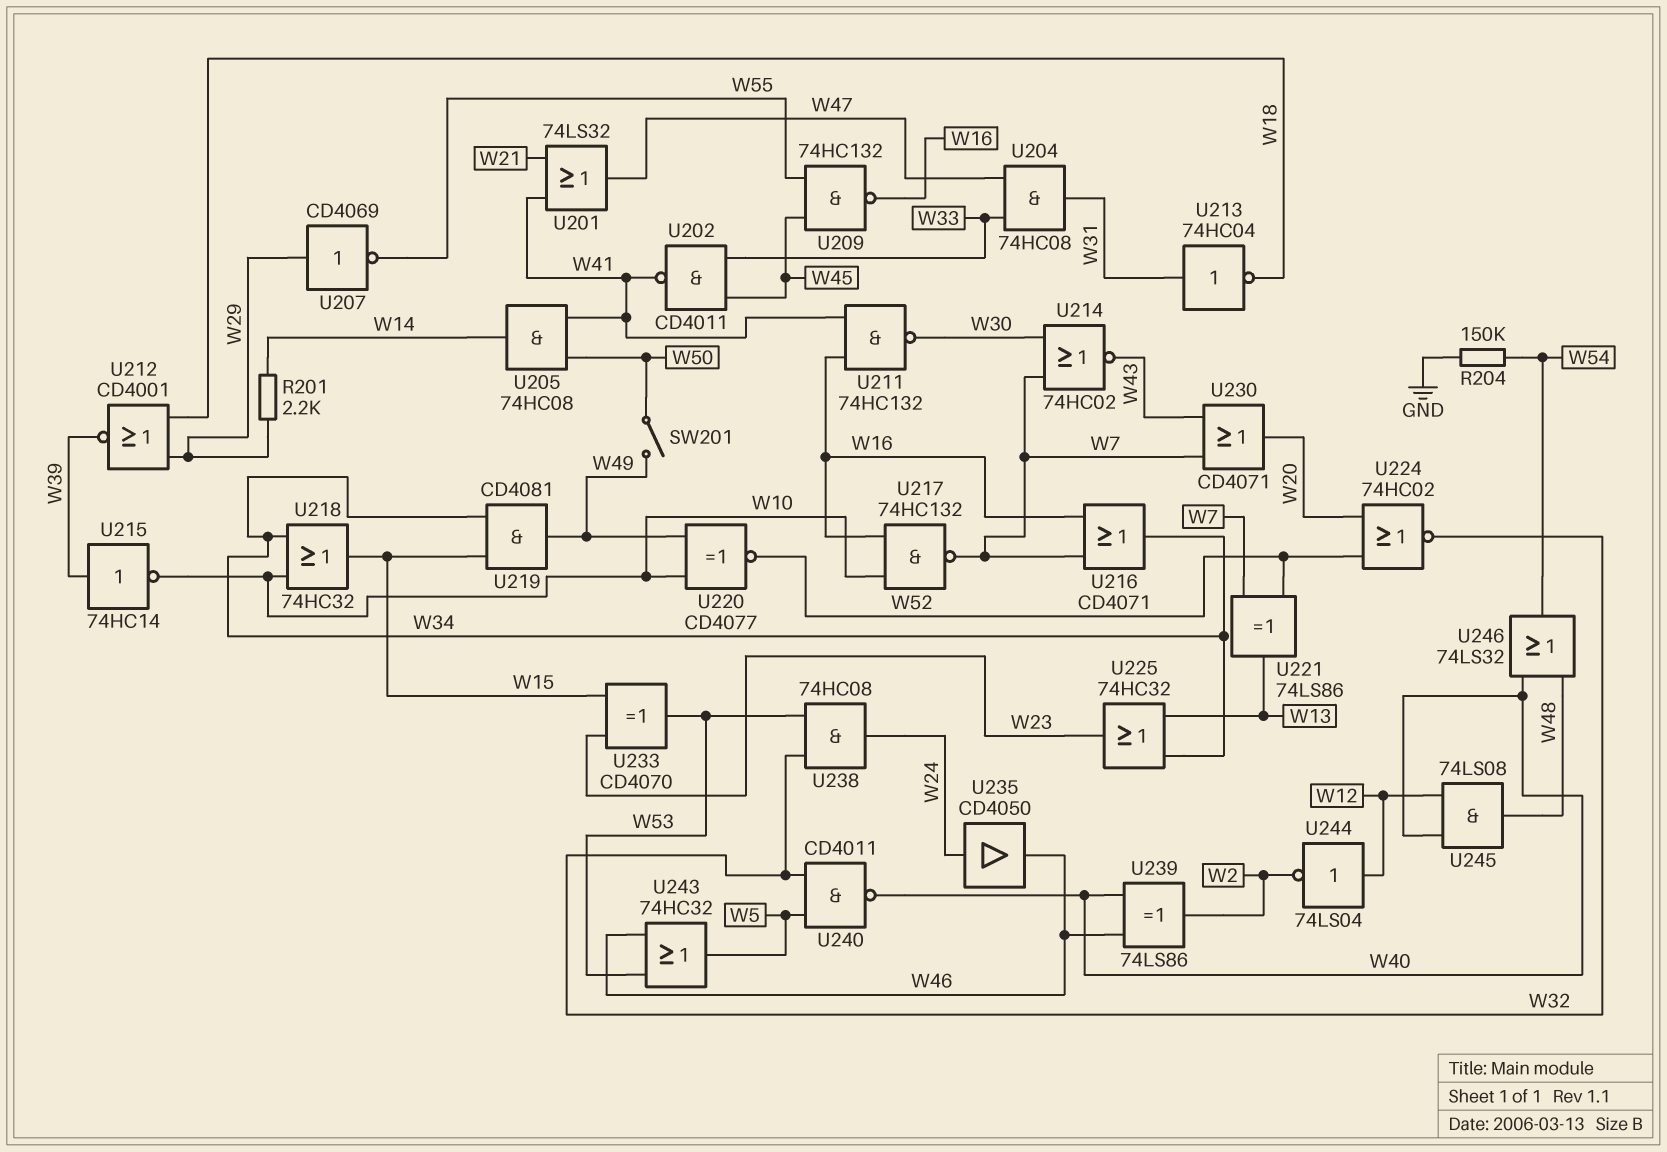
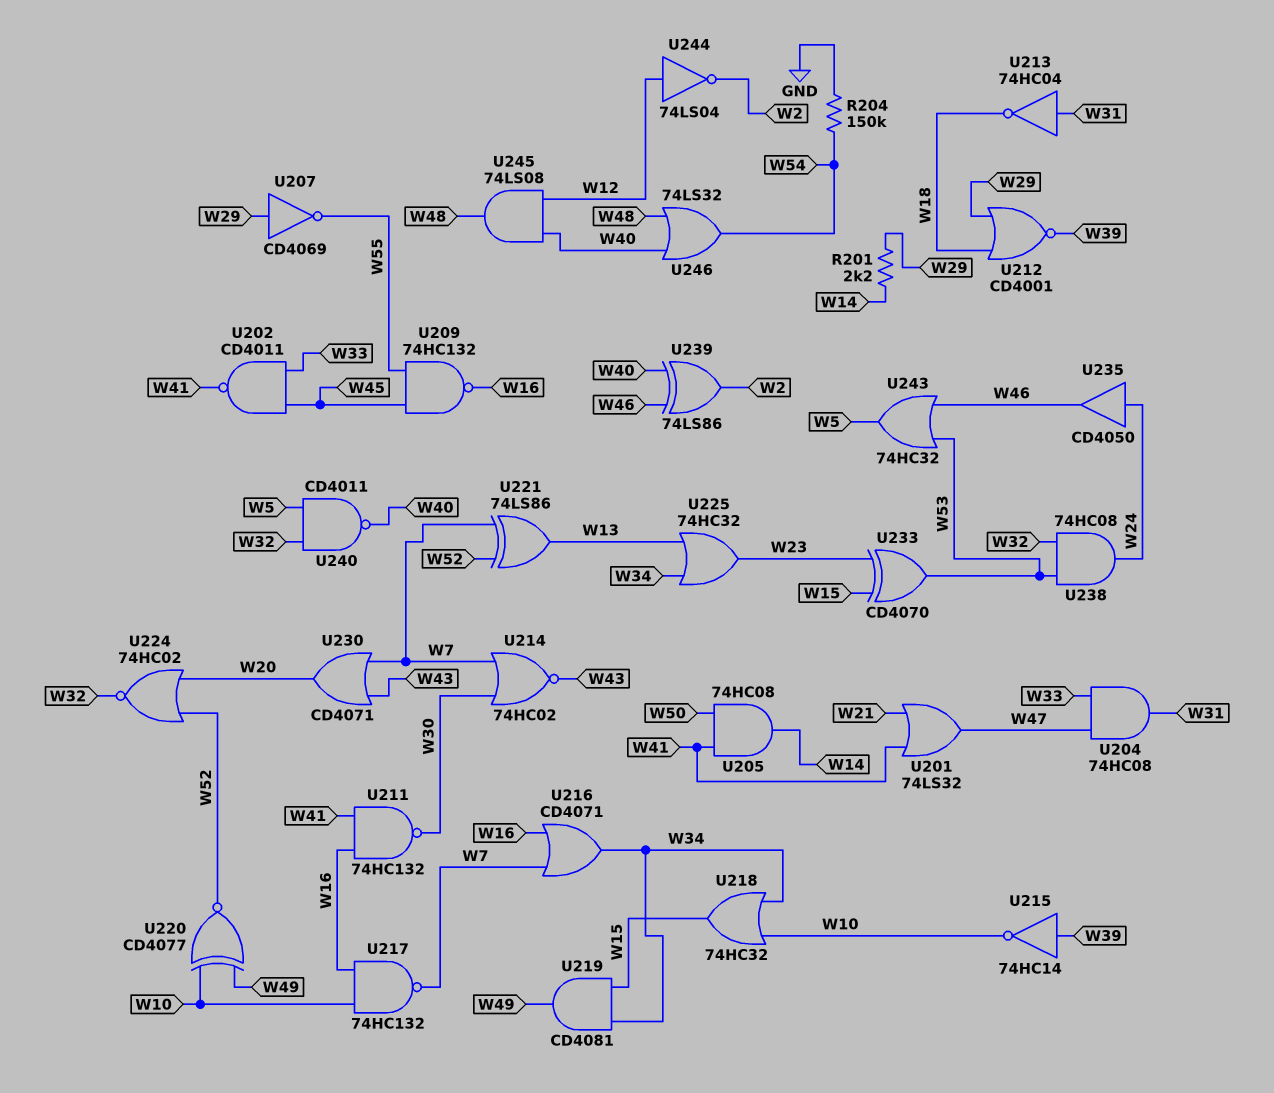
SW201: switch (W49, W50) -> none

